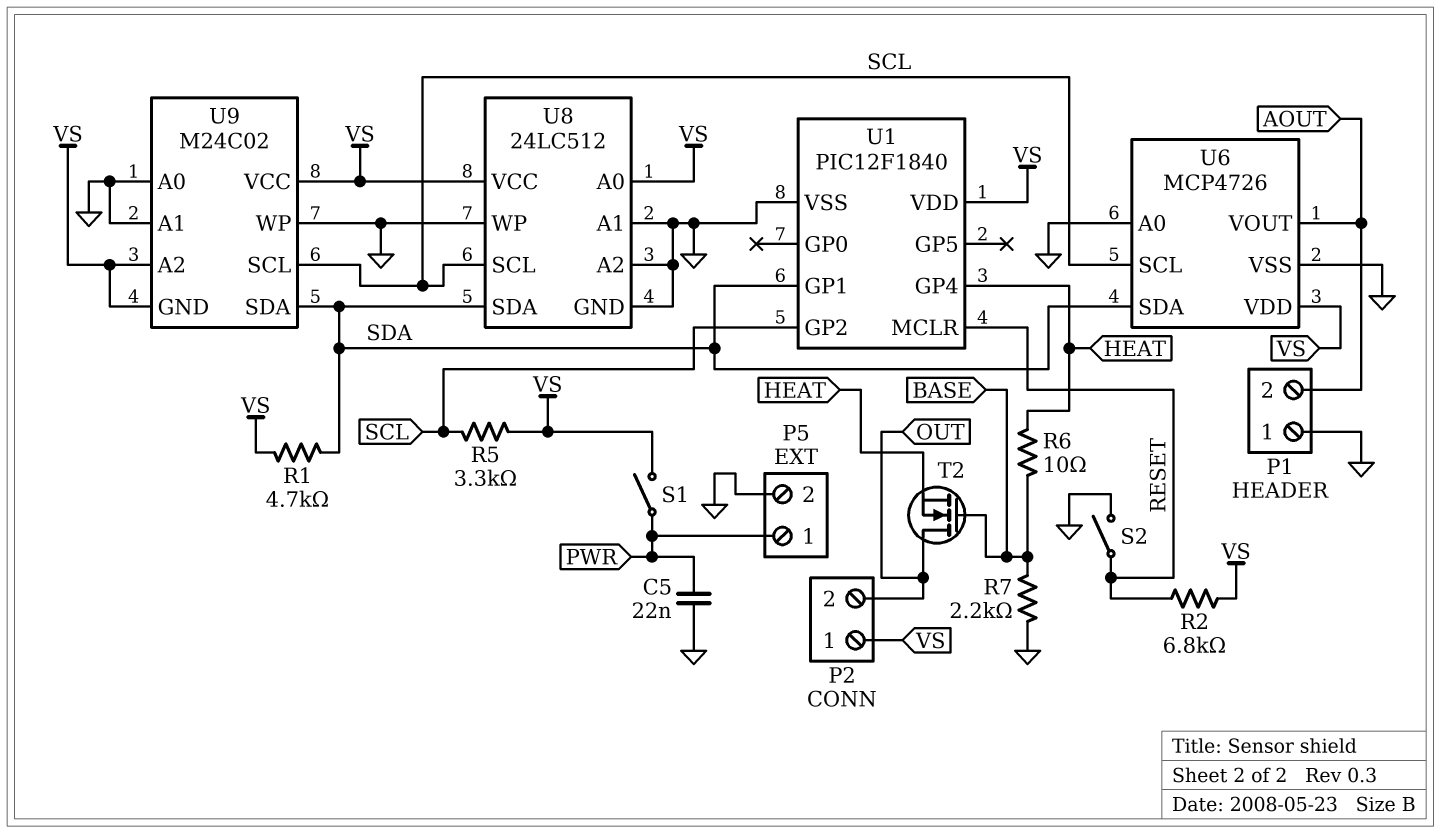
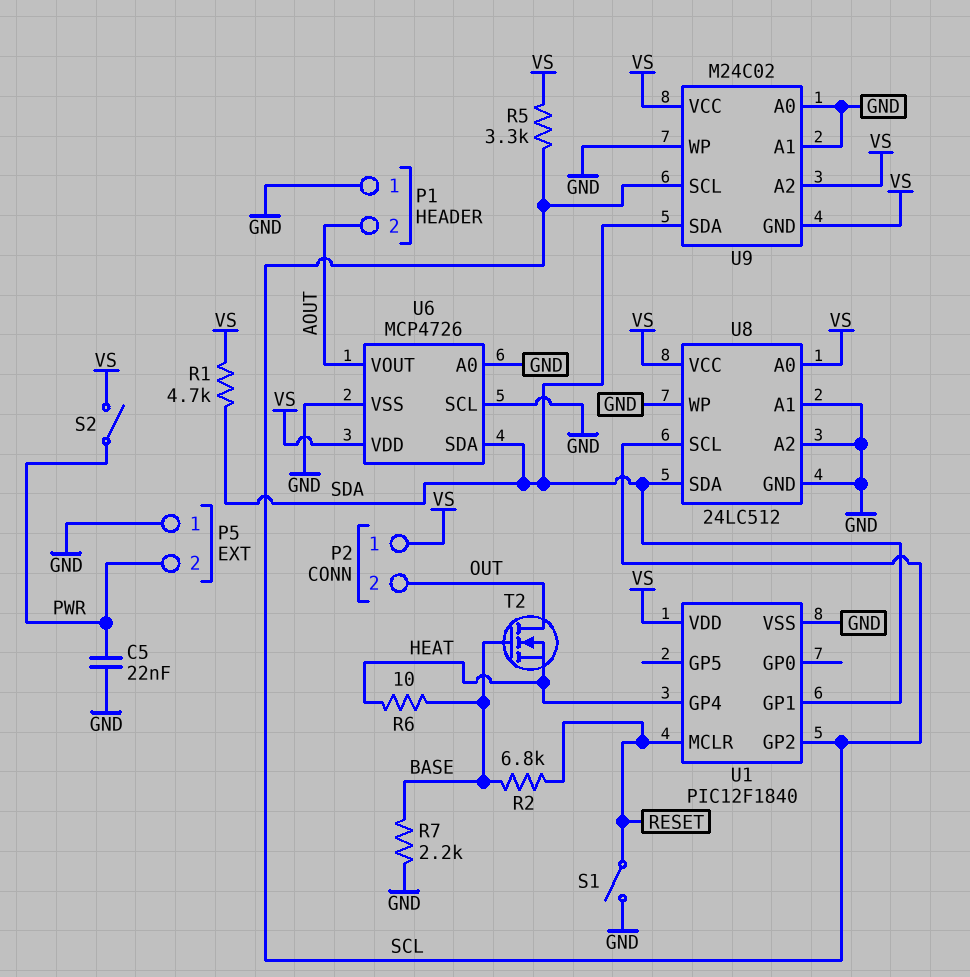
P5 pin 1: PWR -> GND
P5 pin 2: GND -> PWR
R2: 6.8k (RESET, VS) -> 6.8k (BASE, RESET)
S1: switch (PWR, VS) -> switch (GND, RESET)
S2: switch (GND, RESET) -> switch (PWR, VS)
U6 pin SCL: SCL -> GND

